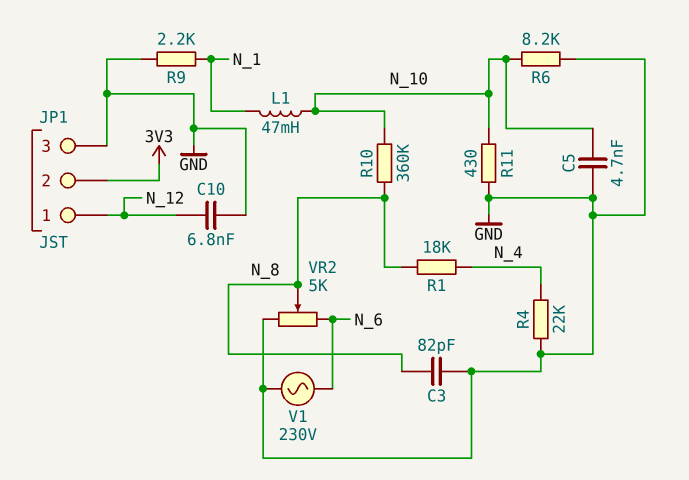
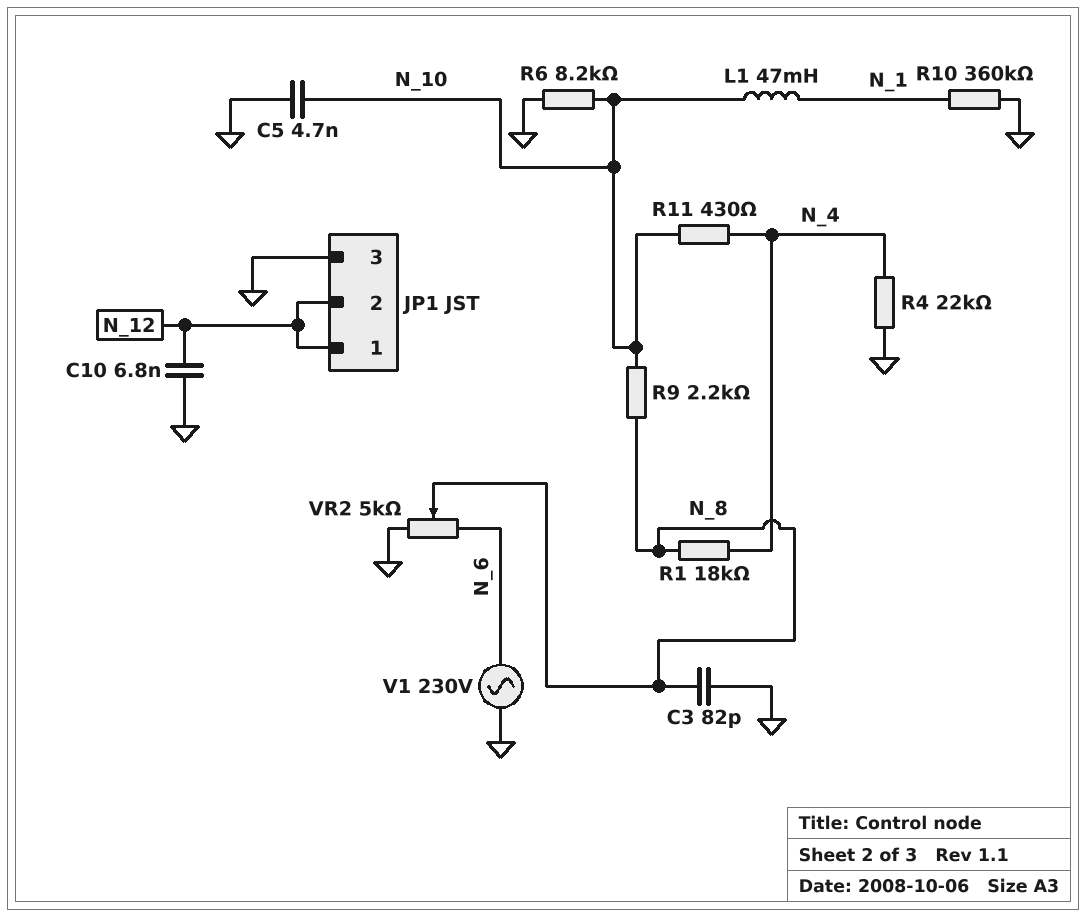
JP1 pin 2: 3V3 -> N_12
R9: 2.2k (GND, N_1) -> 2.2k (N_8, N_10)
R10: 360k (N_8, N_10) -> 360k (GND, N_1)
R11: 430 (GND, N_10) -> 430 (N_4, N_10)

